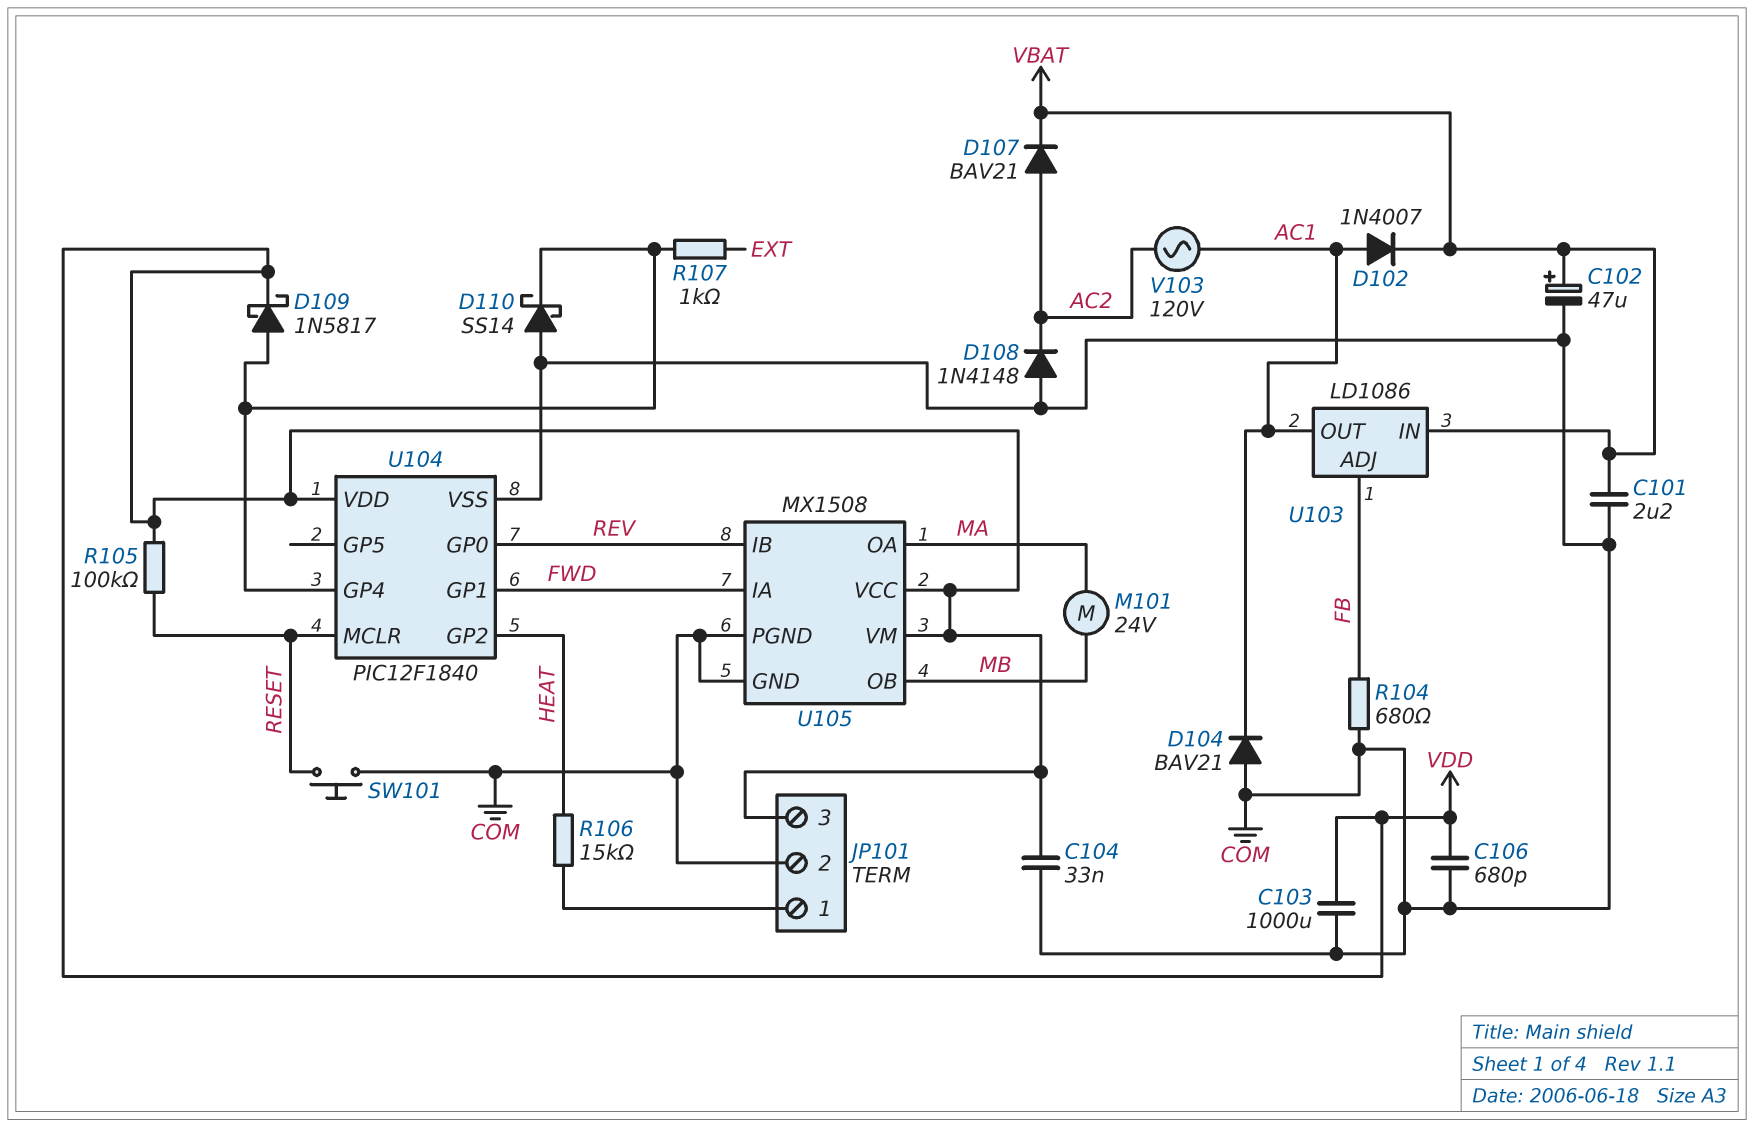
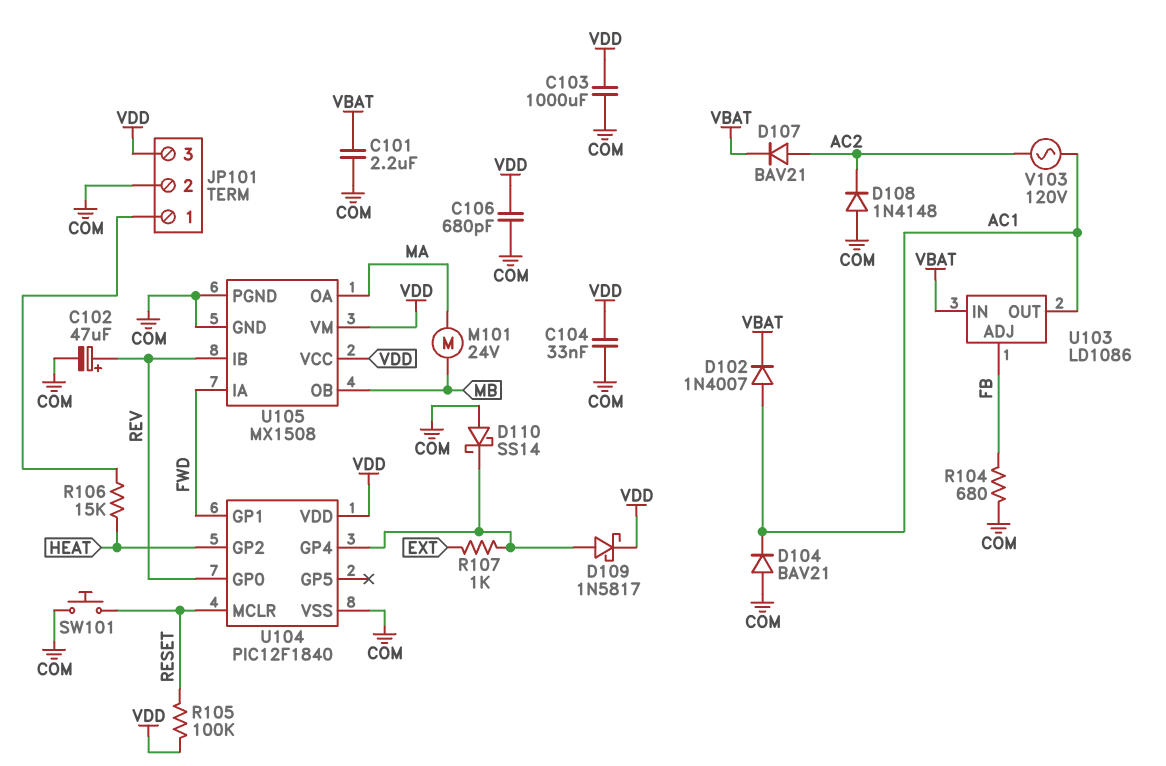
C102: 47uF (plus VBAT, minus COM) -> 47uF (plus REV, minus COM)

